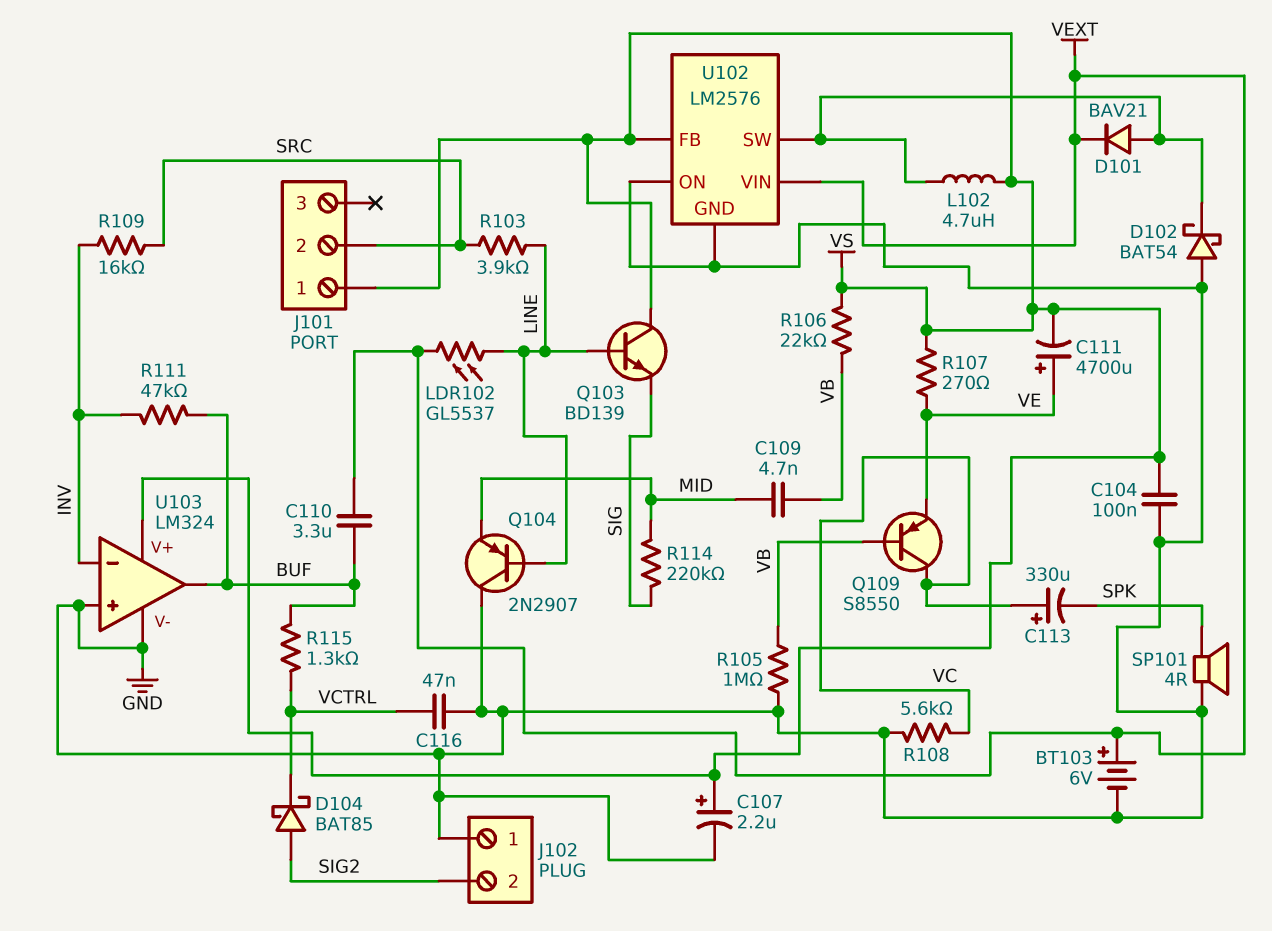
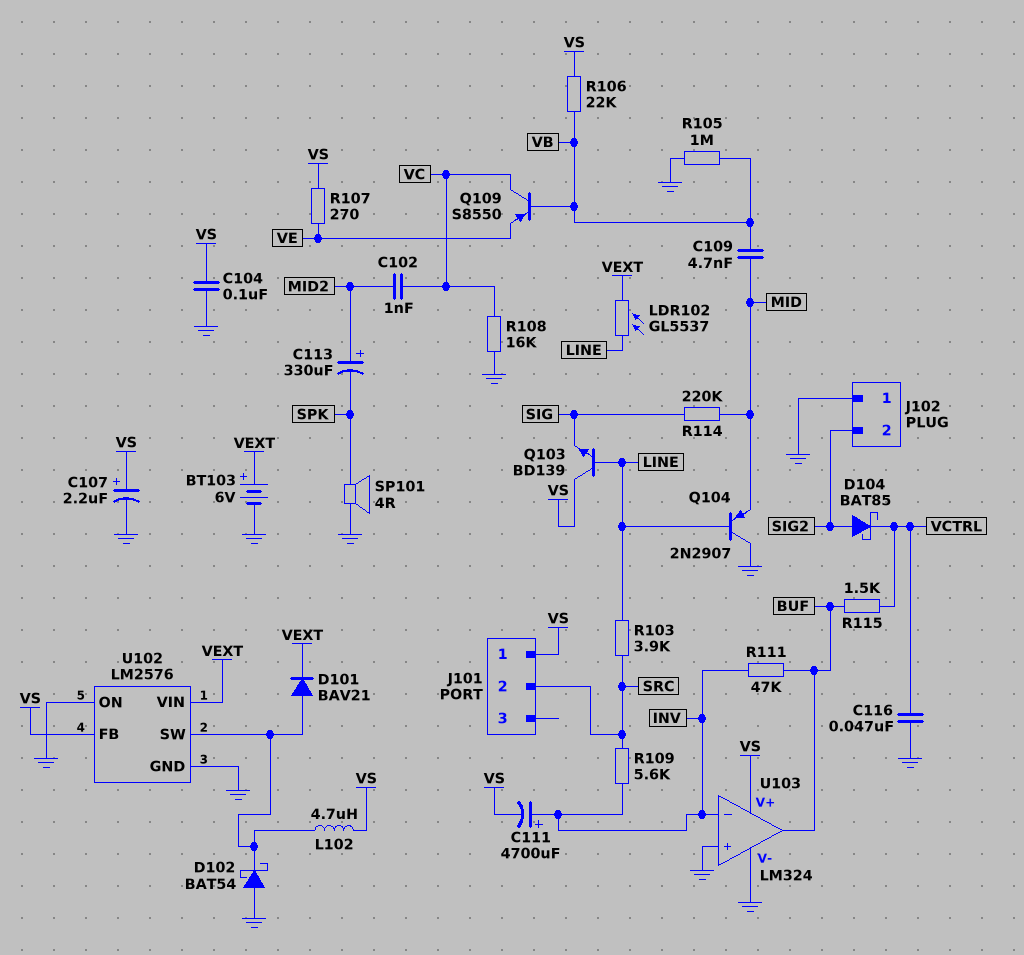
C102: none -> 1nF (MID2, VC)
C110: 3.3uF (BUF, VEXT) -> none
C111: 4700uF (plus VE, minus VS) -> 4700uF (plus INV, minus VS)
C113: 330uF (plus VC, minus SPK) -> 330uF (plus MID2, minus SPK)
R108: 5.6k (GND, VC) -> 16k (GND, VC)
R109: 16k (INV, SRC) -> 5.6k (INV, SRC)
R115: 1.3k (BUF, VCTRL) -> 1.5k (BUF, VCTRL)

